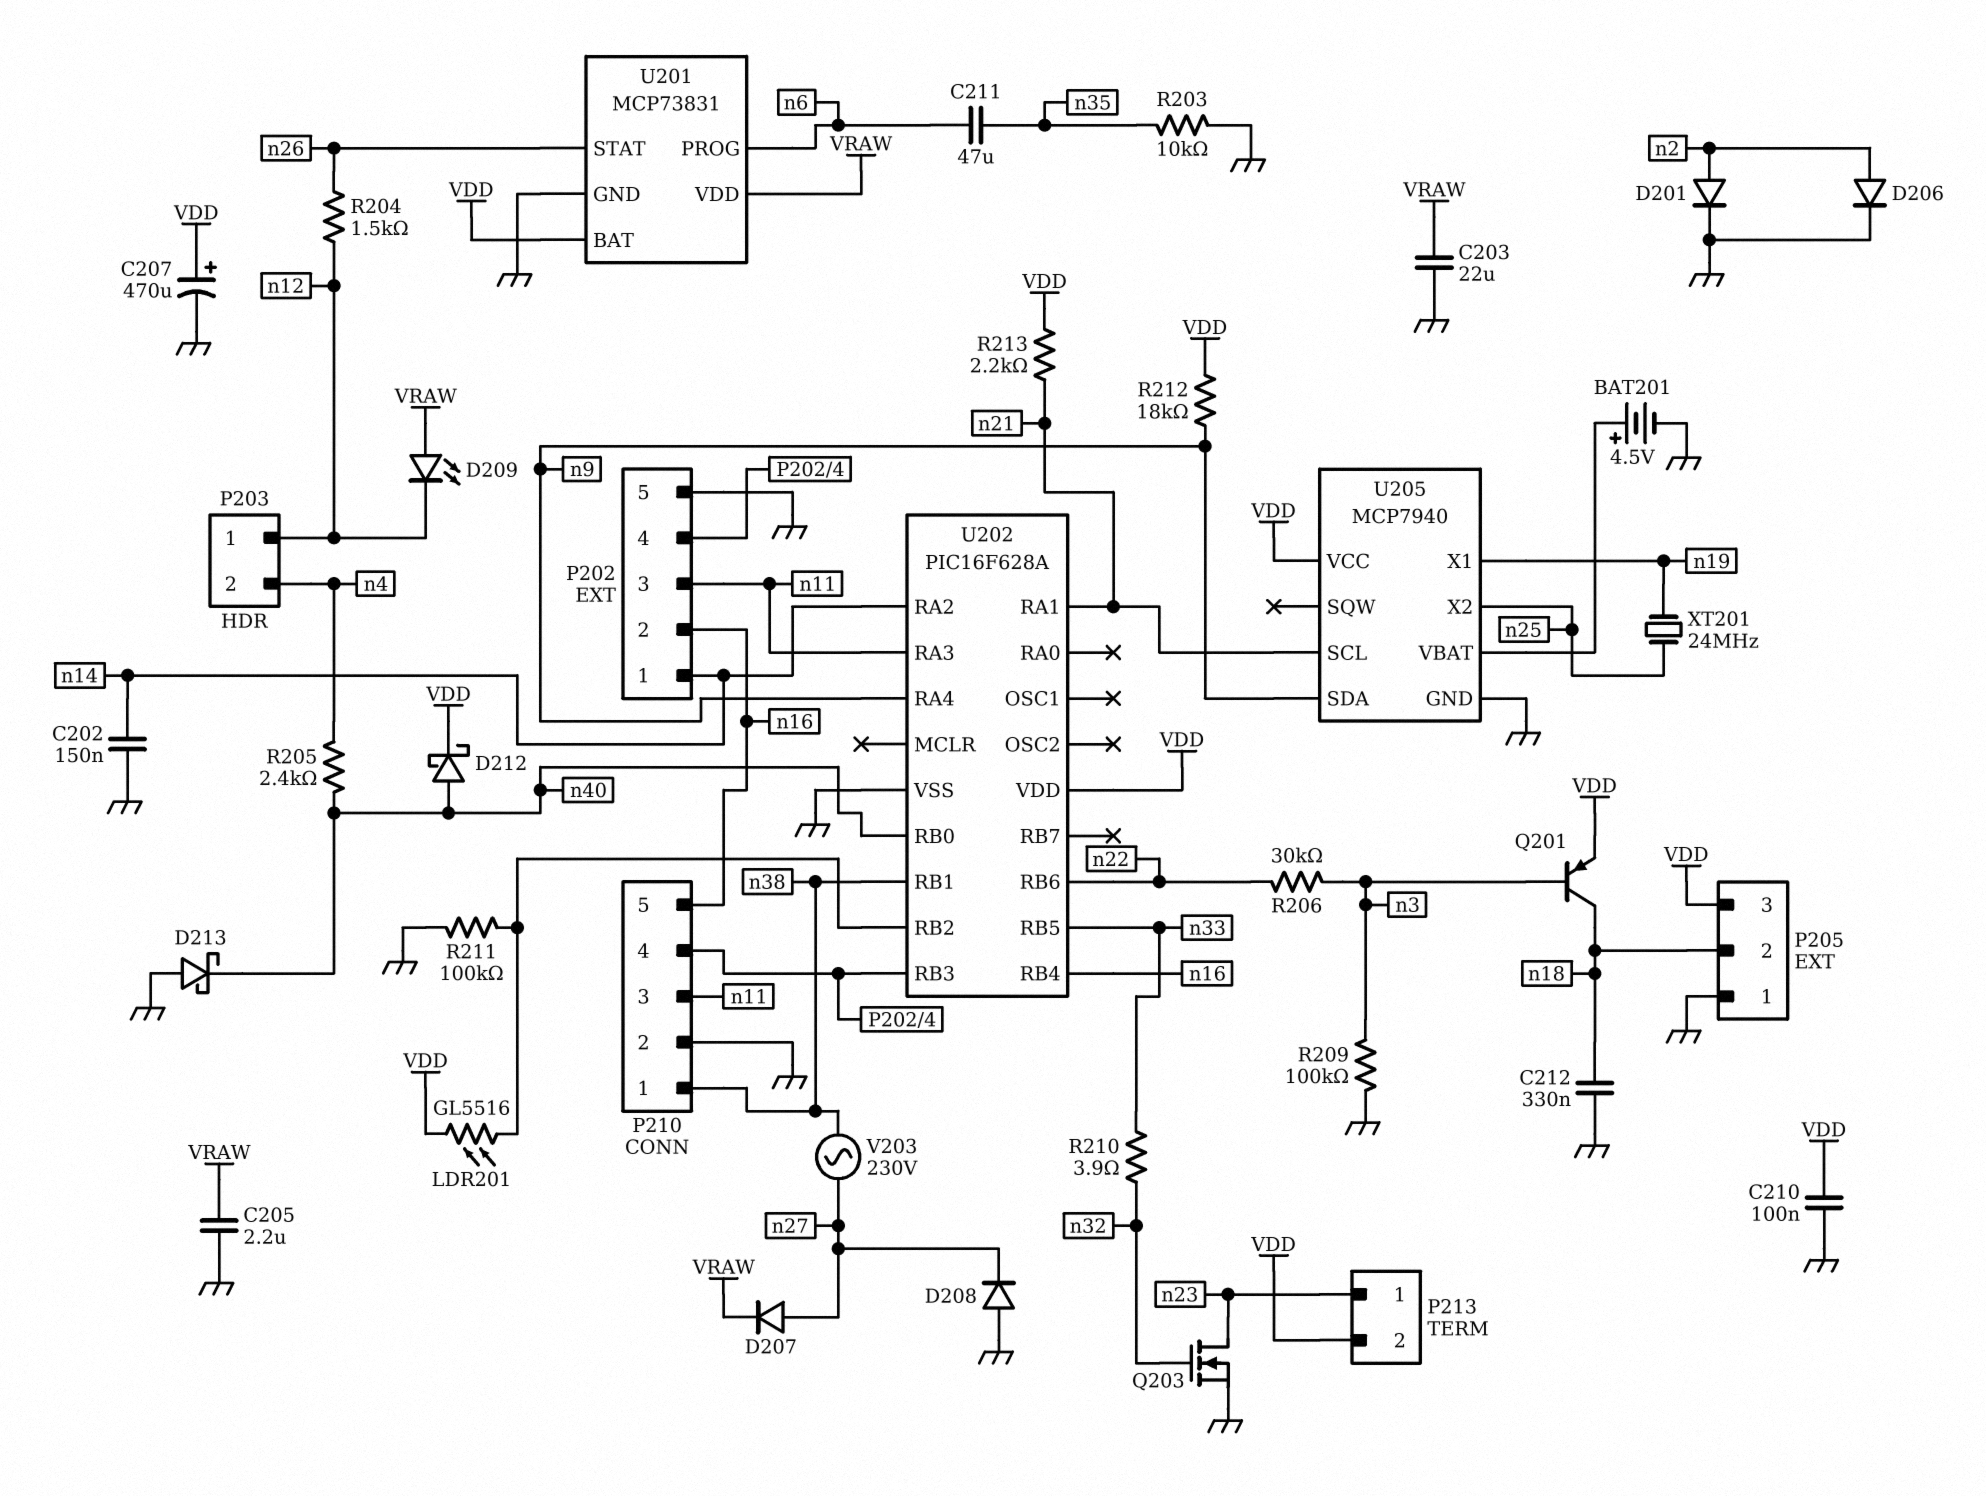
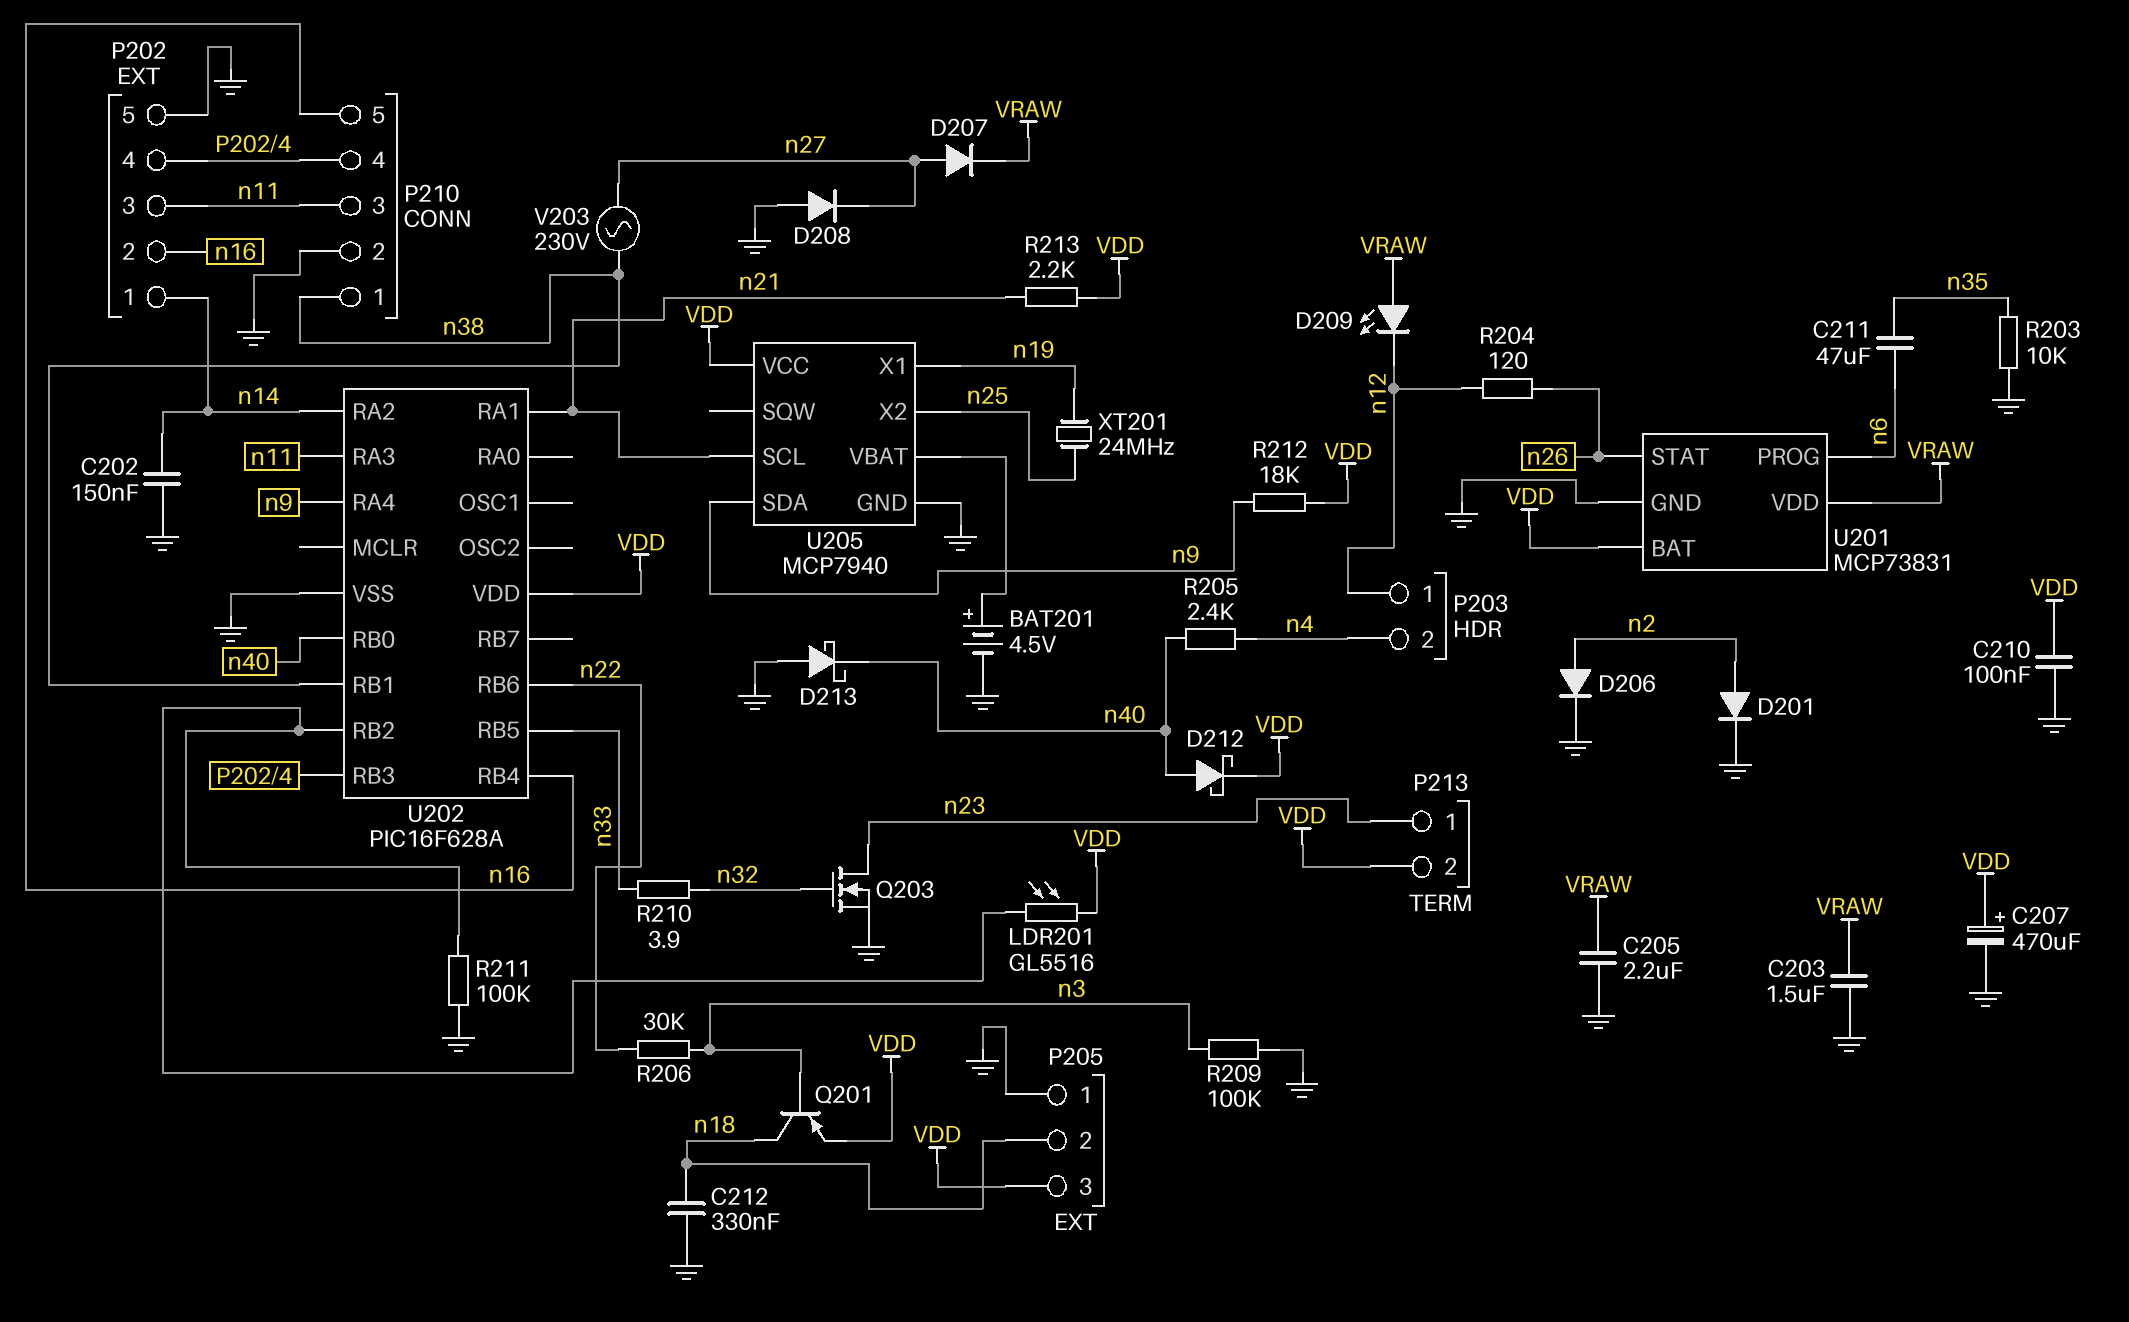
C203: 22uF (GND, VRAW) -> 1.5uF (GND, VRAW)
R204: 1.5k (n12, n26) -> 120 (n12, n26)

